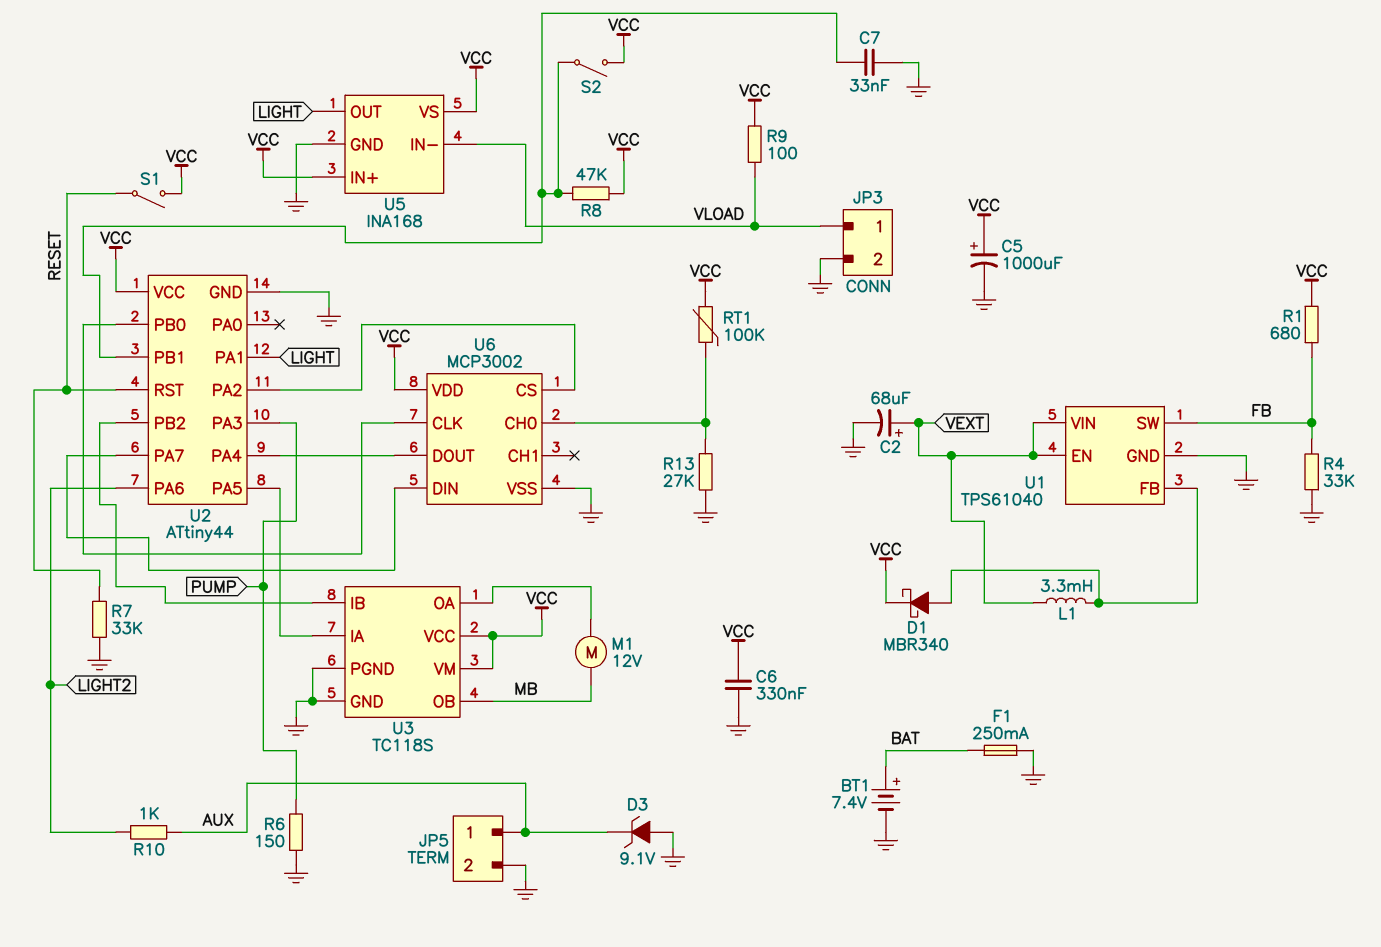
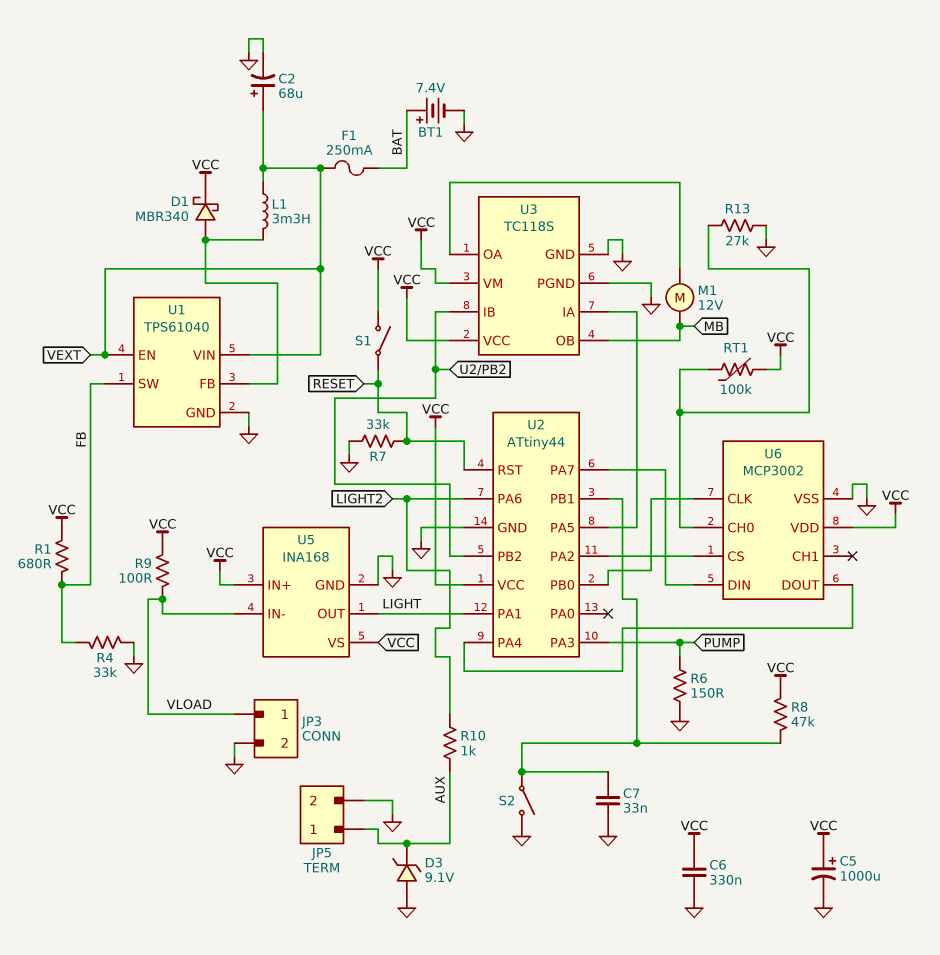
F1: 250mA (BAT, GND) -> 250mA (BAT, VEXT)
S2: switch (U2/PB1, VCC) -> switch (GND, U2/PB1)

